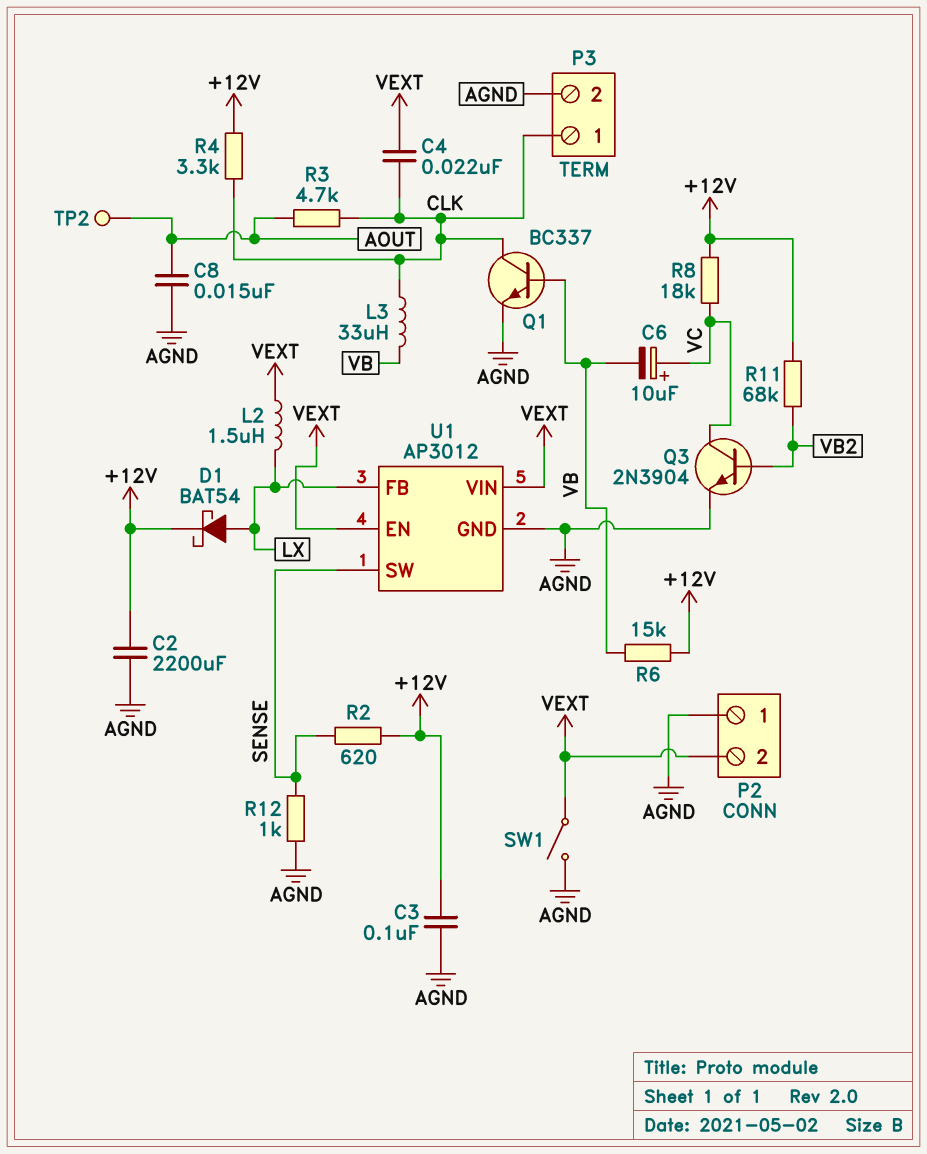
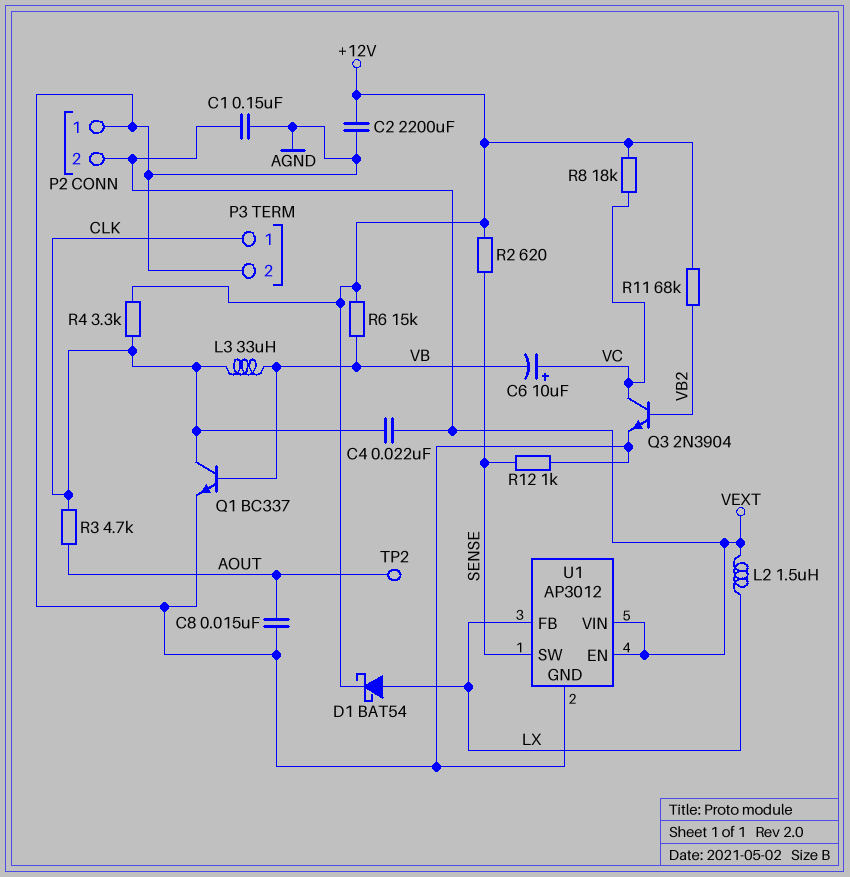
C1: none -> 150nF (AGND, VEXT)
C3: 100nF (+12V, AGND) -> none
SW1: switch (AGND, VEXT) -> none

